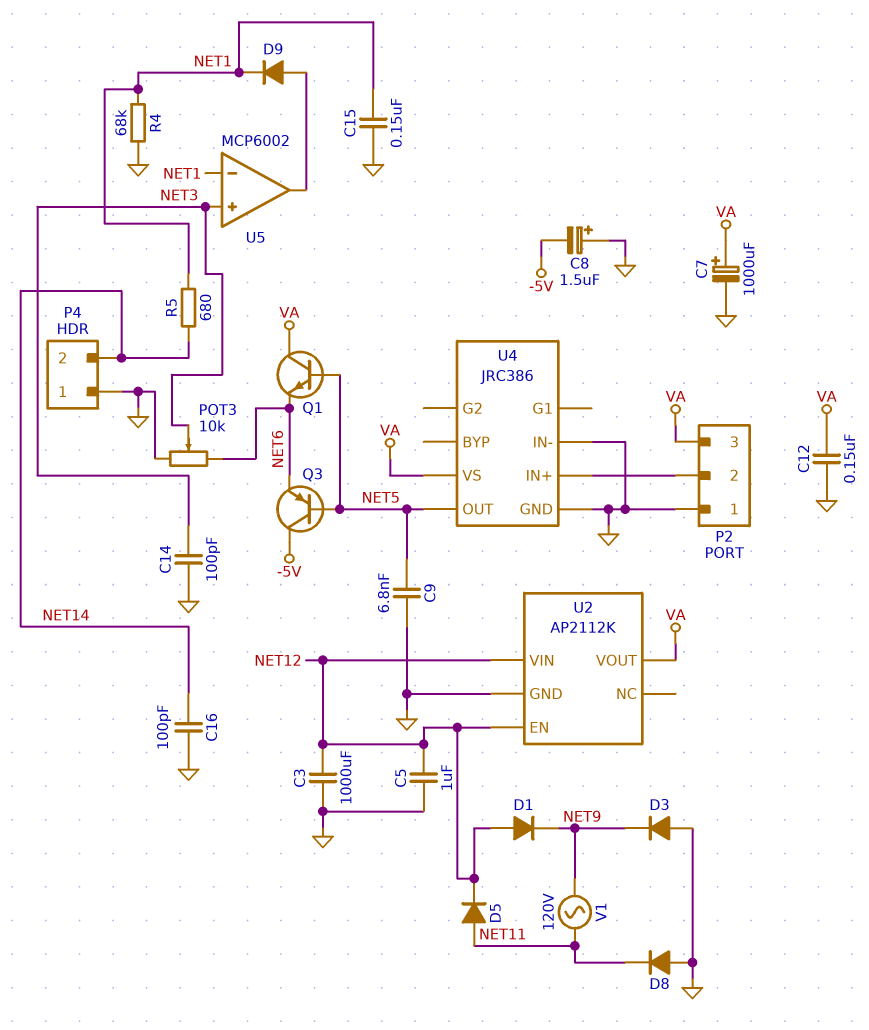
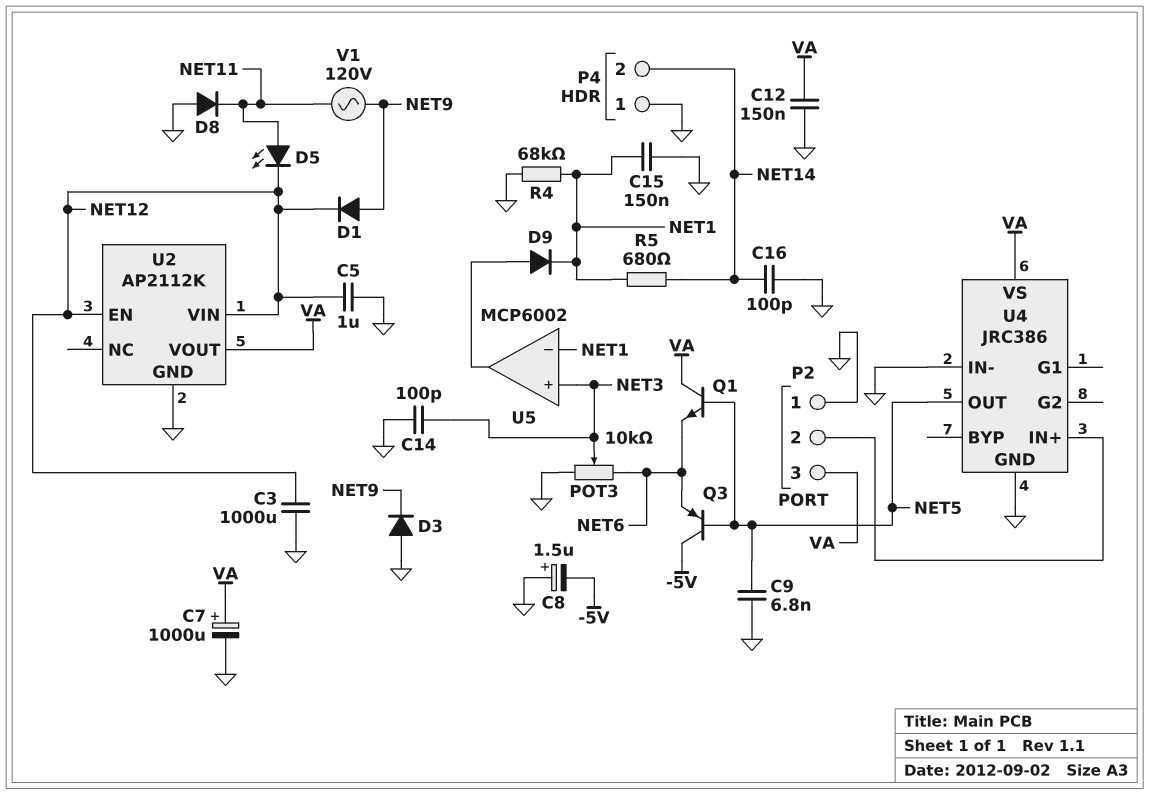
D1: diode (A NET12, K NET9) -> diode (A NET9, K NET12)
D5: diode (A NET11, K NET12) -> LED (A NET11, K NET12)

